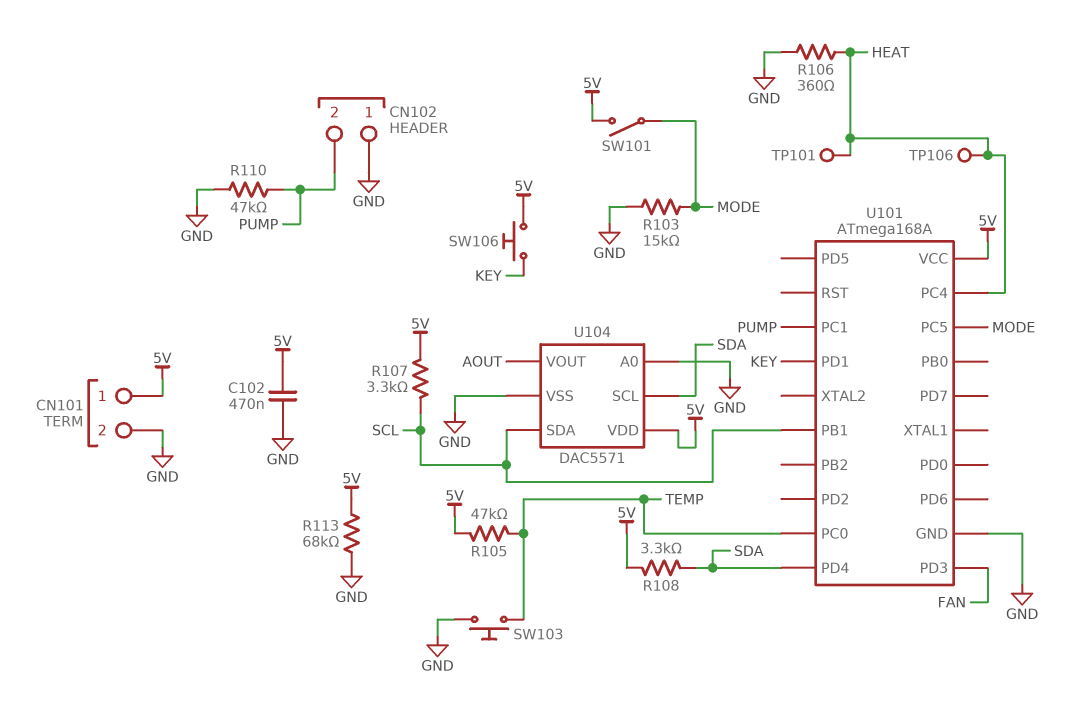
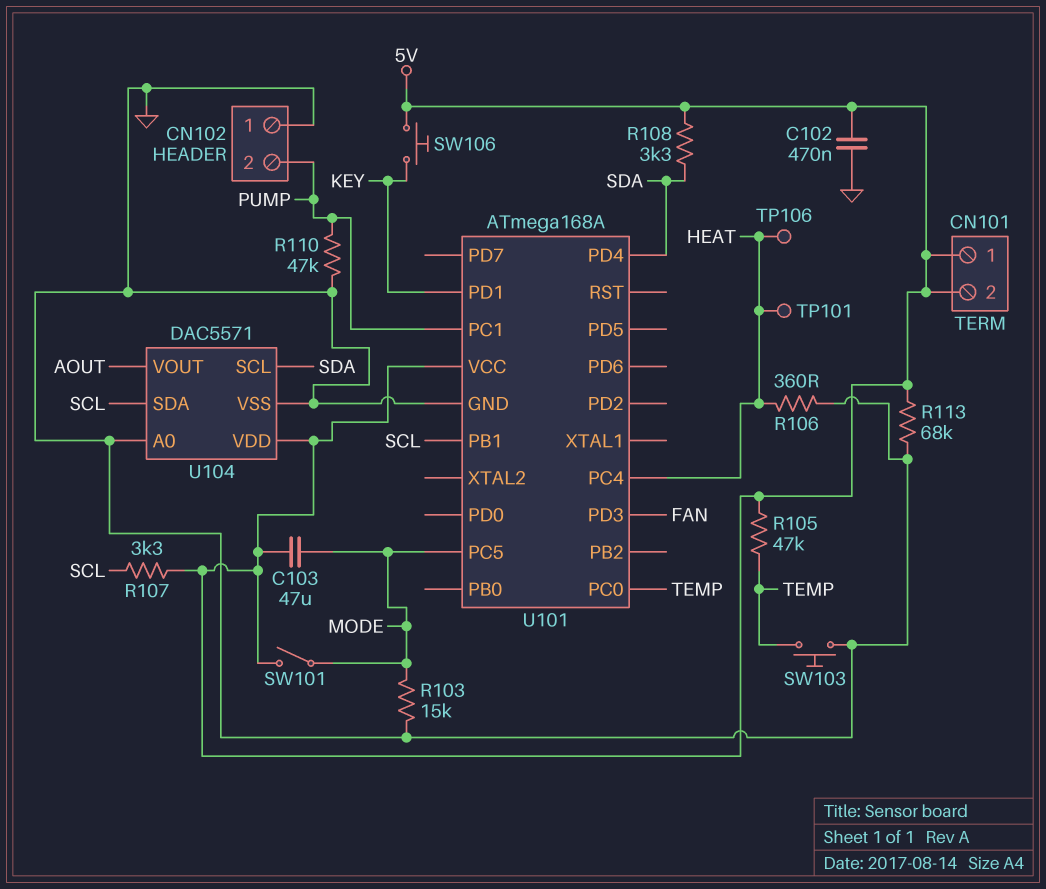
C103: none -> 47uF (5V, MODE)
CN101 pin 2: GND -> 5V

